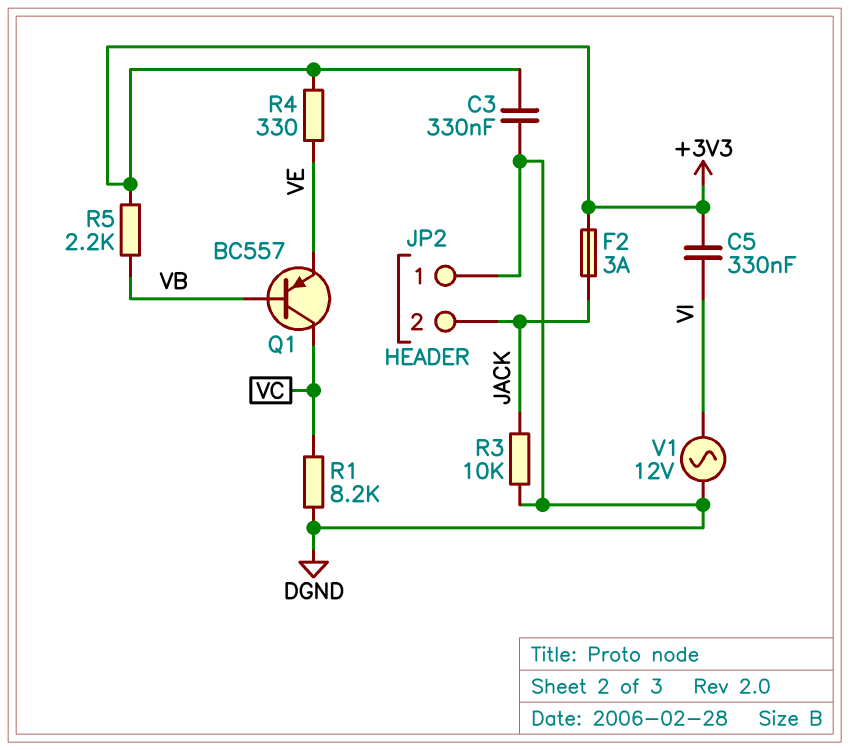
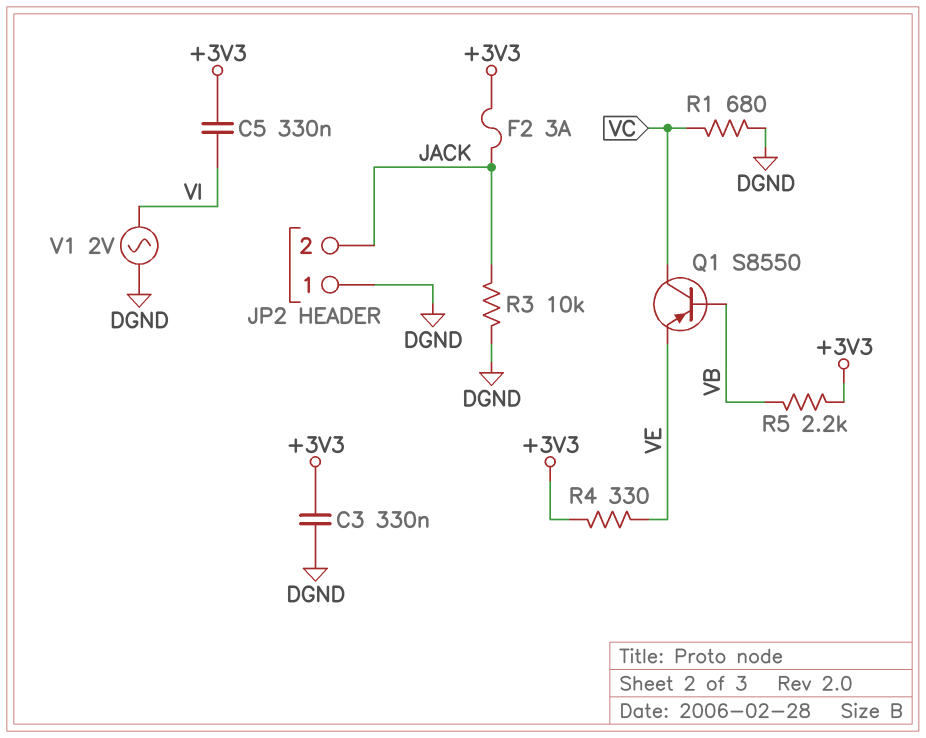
Q1: PNP BC557 (B VB, C VC, E VE) -> PNP S8550 (B VB, C VC, E VE)
R1: 8.2k (DGND, VC) -> 680 (DGND, VC)
V1: AC 12V (DGND, VI) -> AC 2V (DGND, VI)

